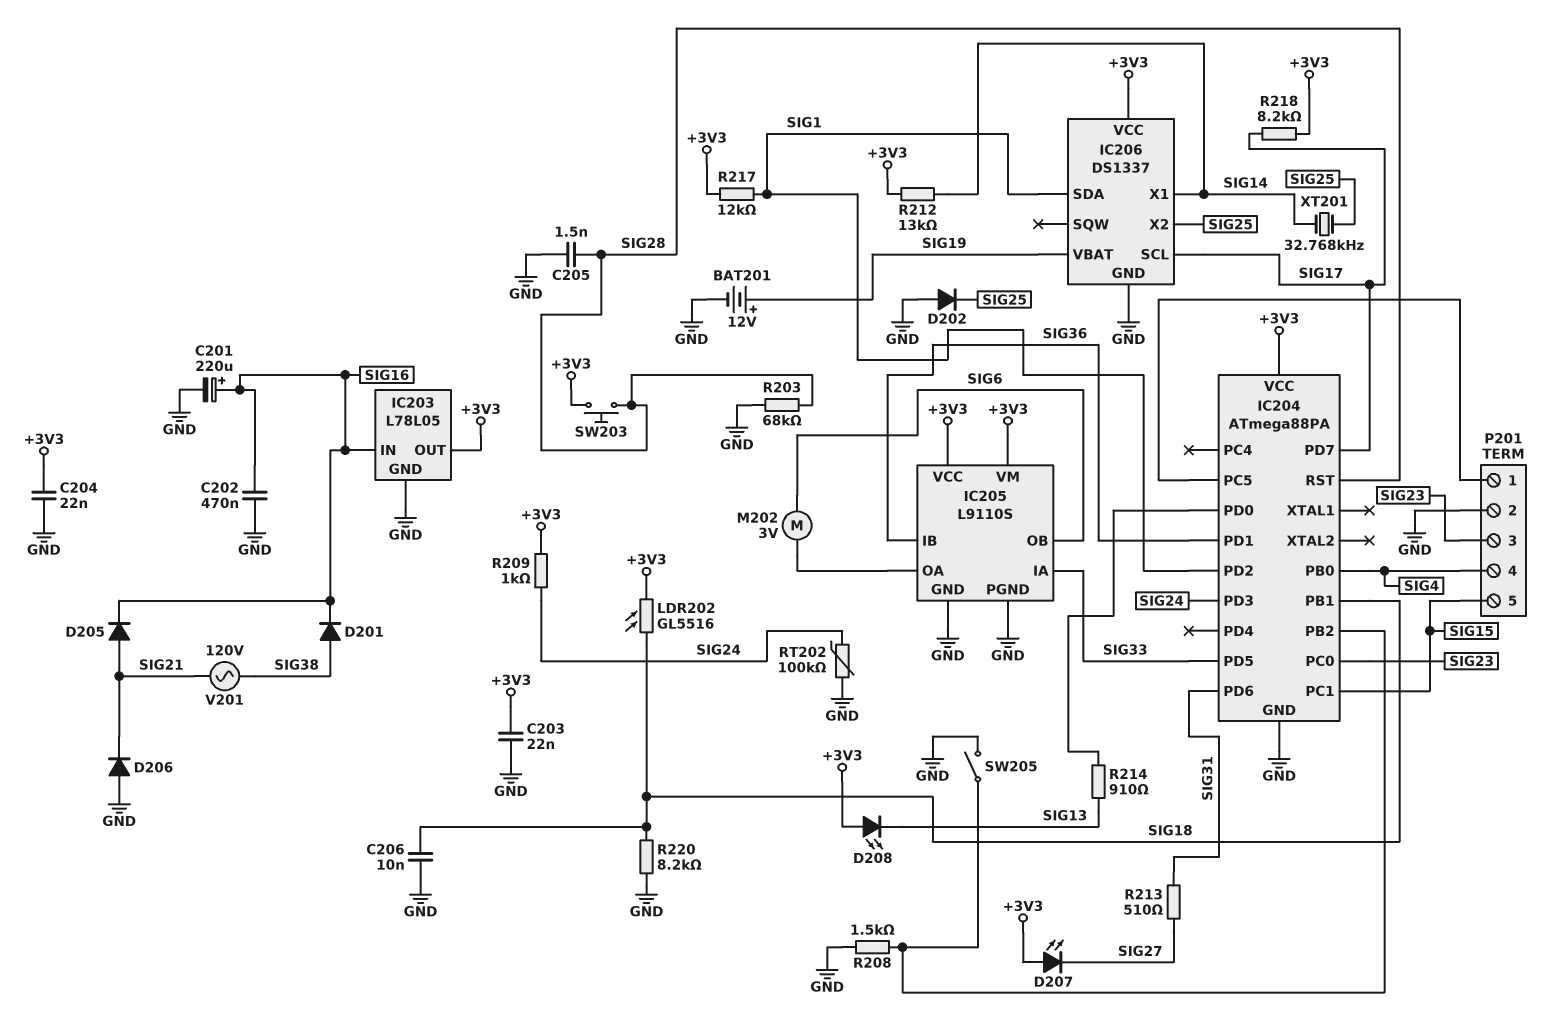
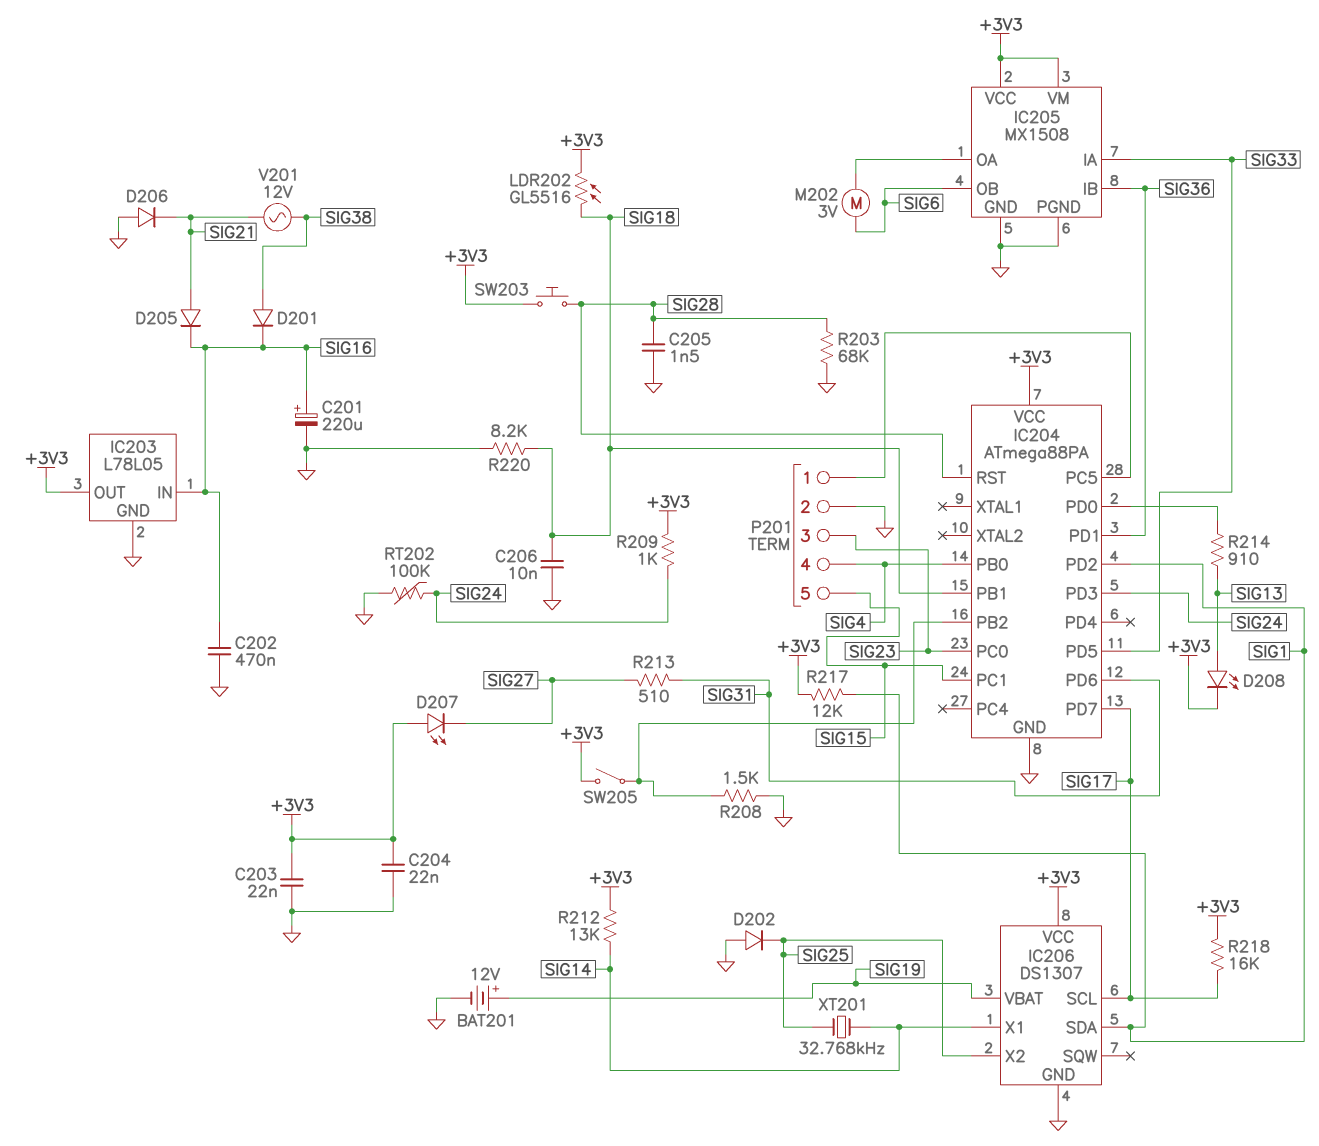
D208: LED (A +3V3, K SIG13) -> LED (A SIG13, K +3V3)
IC205: L9110S -> MX1508
IC206: DS1337 -> DS1307
R218: 8.2k (+3V3, SIG17) -> 16k (+3V3, SIG17)
SW205: switch (GND, IC204/PB2) -> switch (+3V3, IC204/PB2)
V201: AC 120V (SIG21, SIG38) -> AC 12V (SIG21, SIG38)

